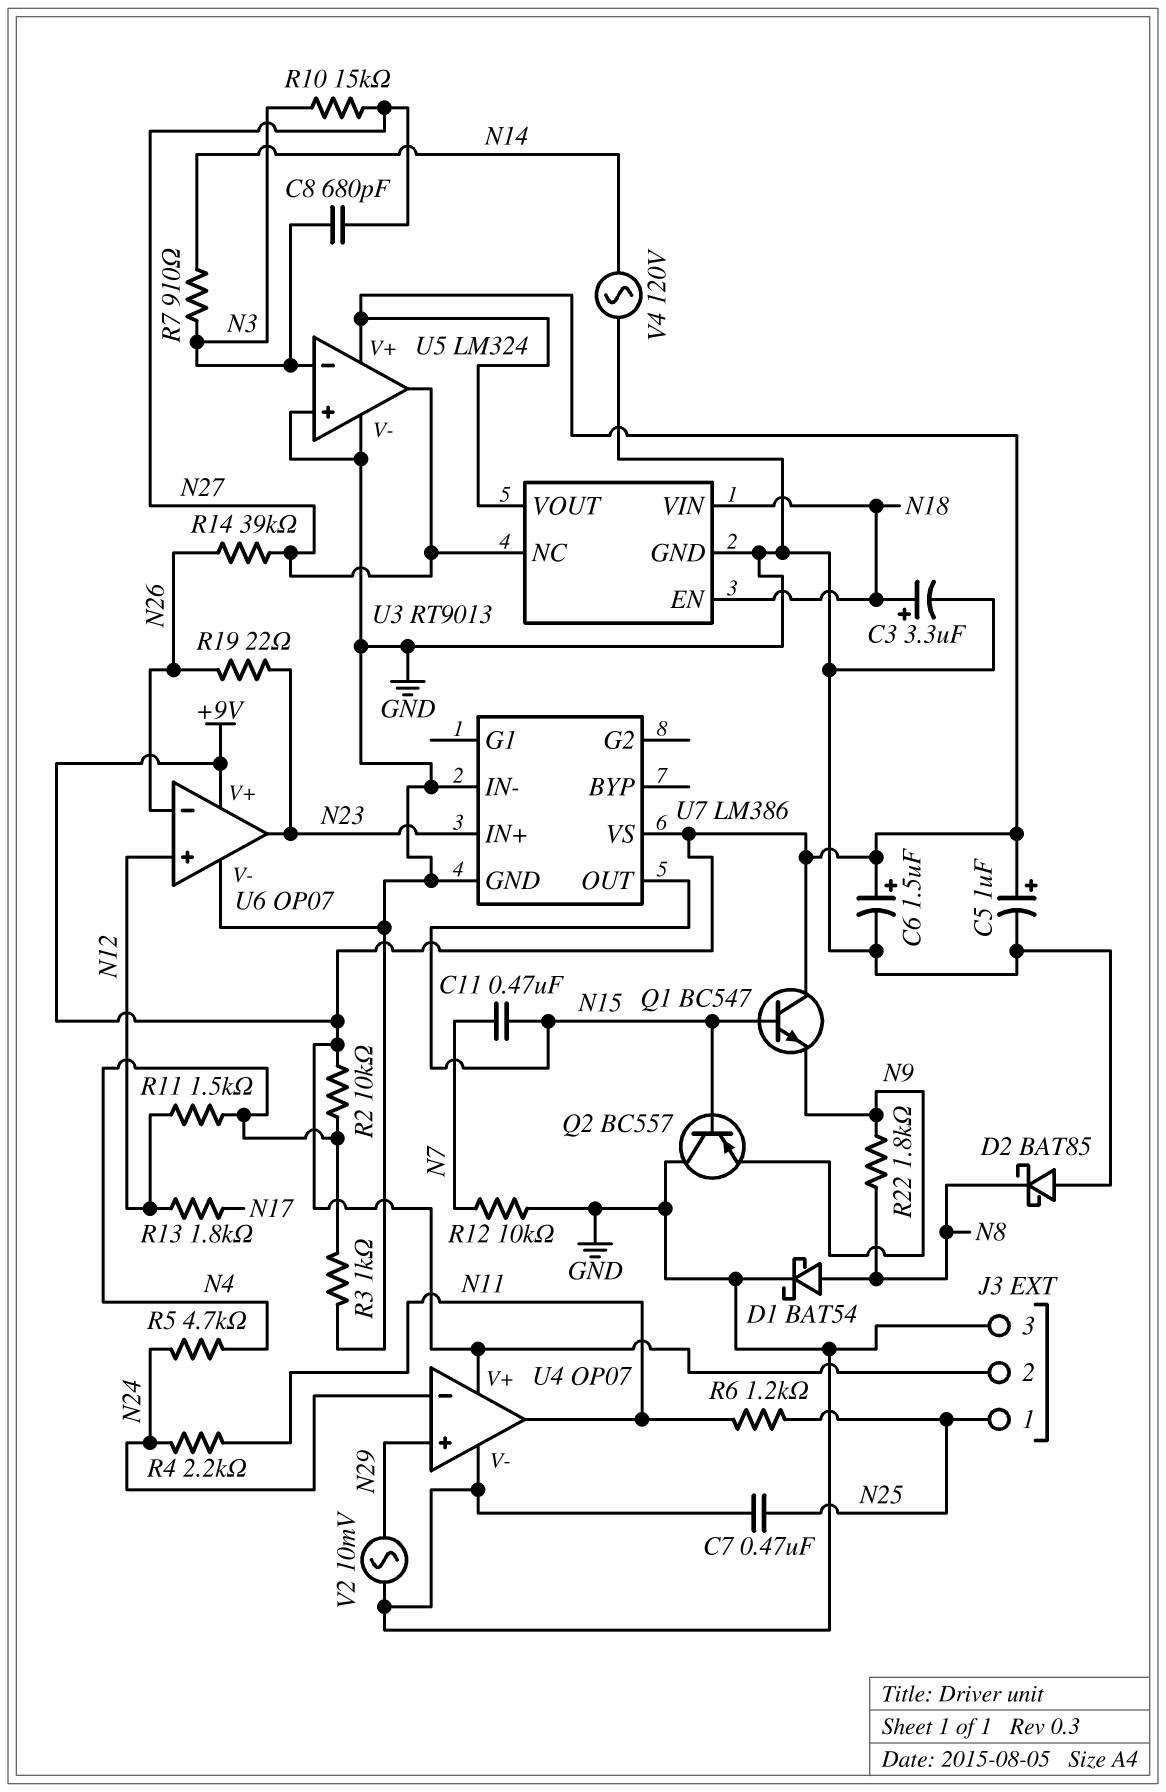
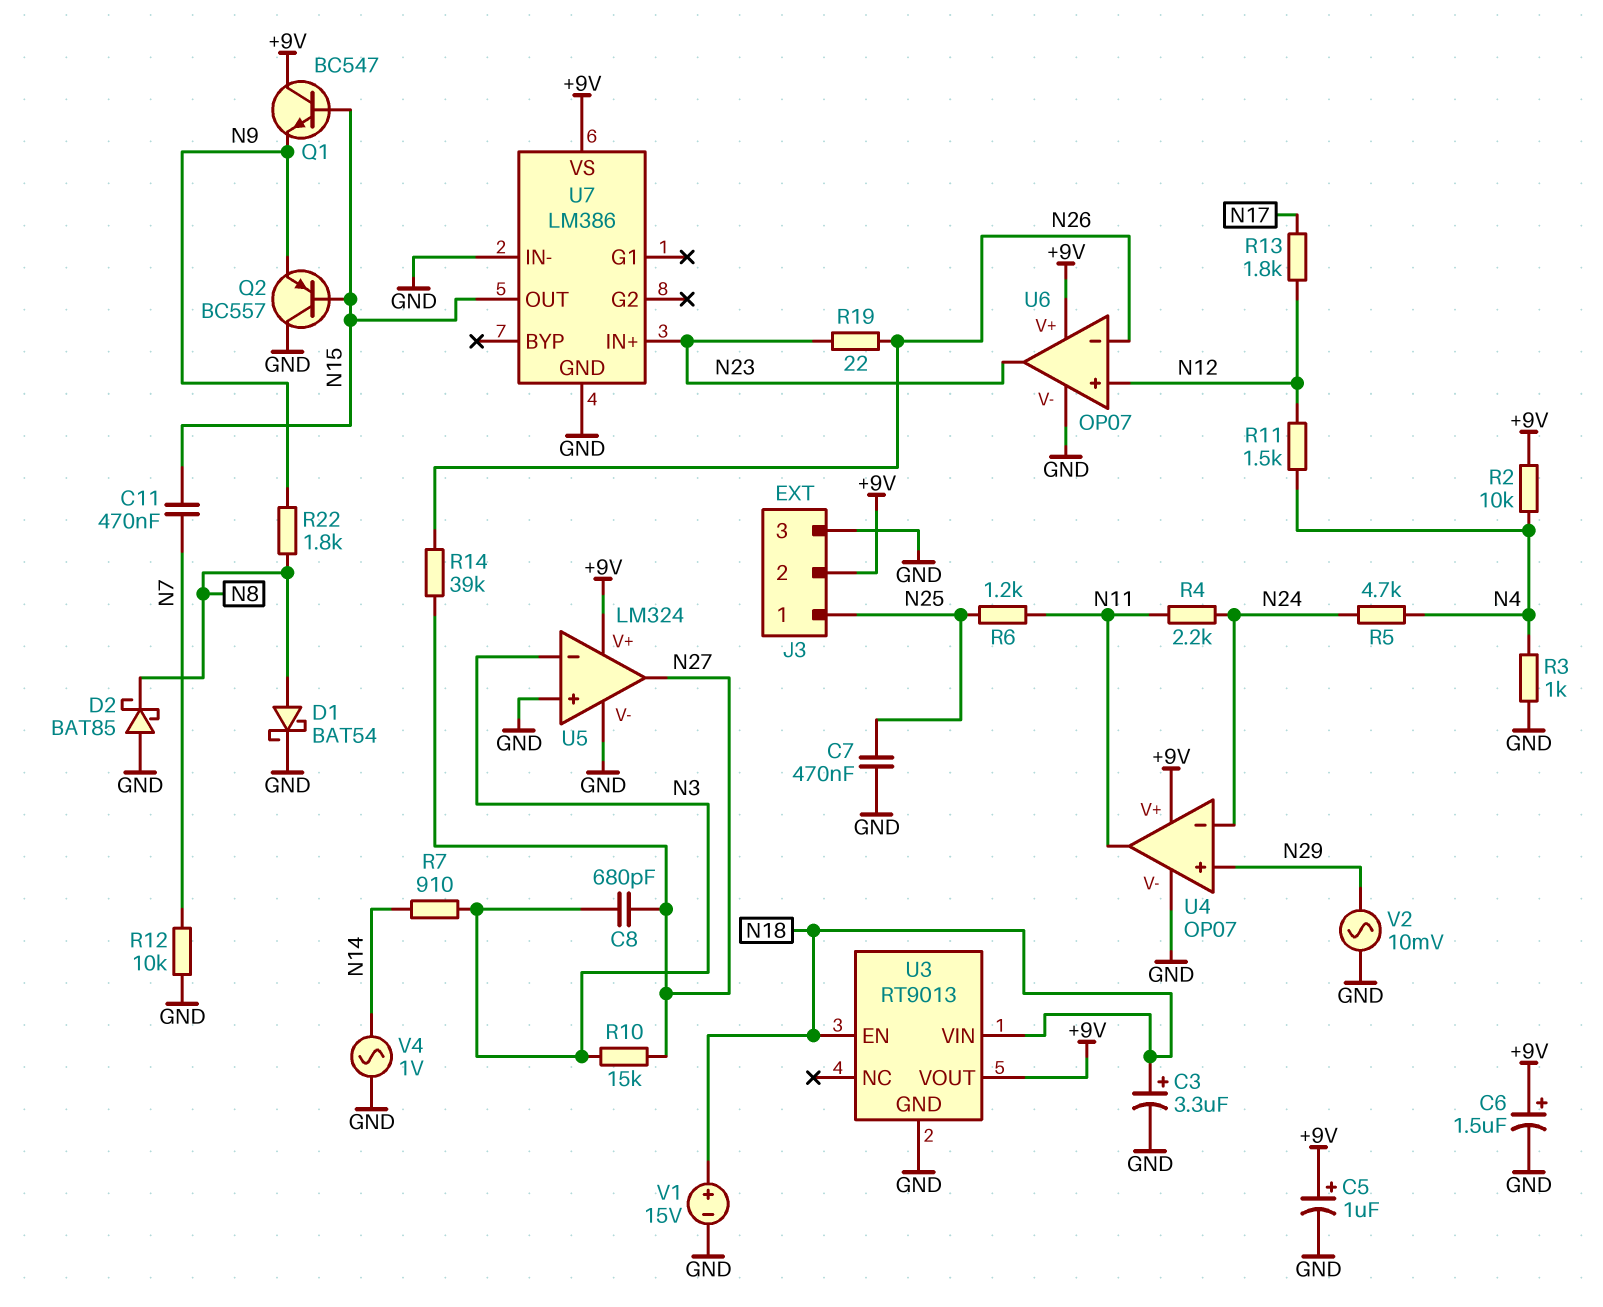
U3 pin NC: N27 -> none
V1: none -> 15V (plus N18, minus GND)
V4: AC 120V (GND, N14) -> AC 1V (GND, N14)

